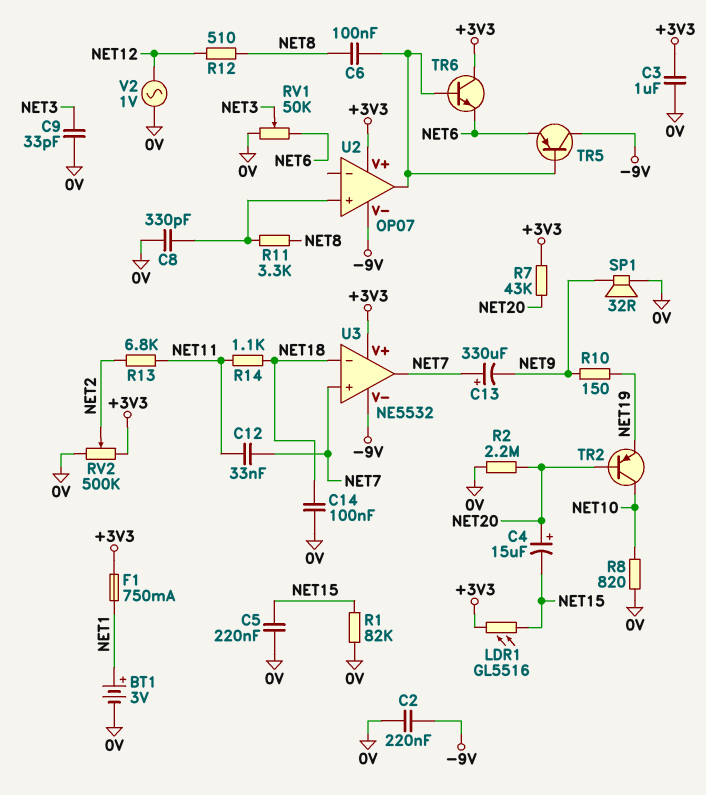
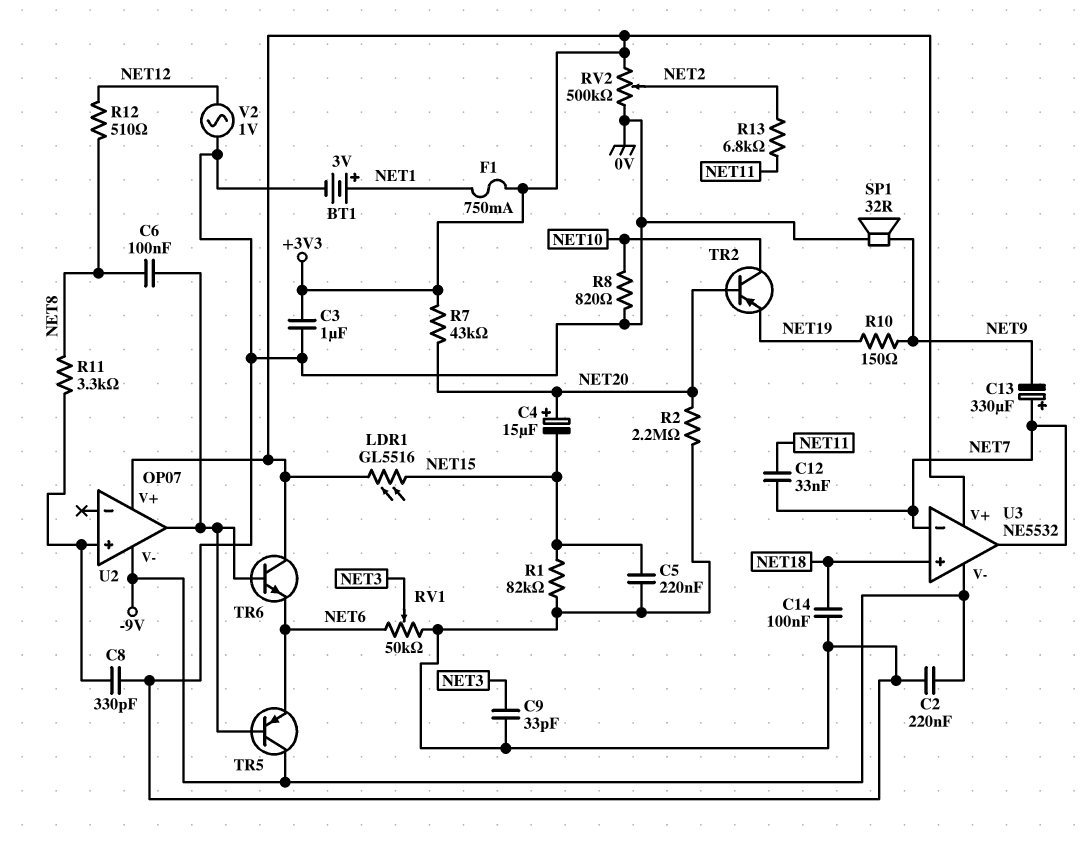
R14: 1.1k (NET11, NET18) -> none
U3 pin in+: NET7 -> NET18
U3 pin in-: NET18 -> NET7

